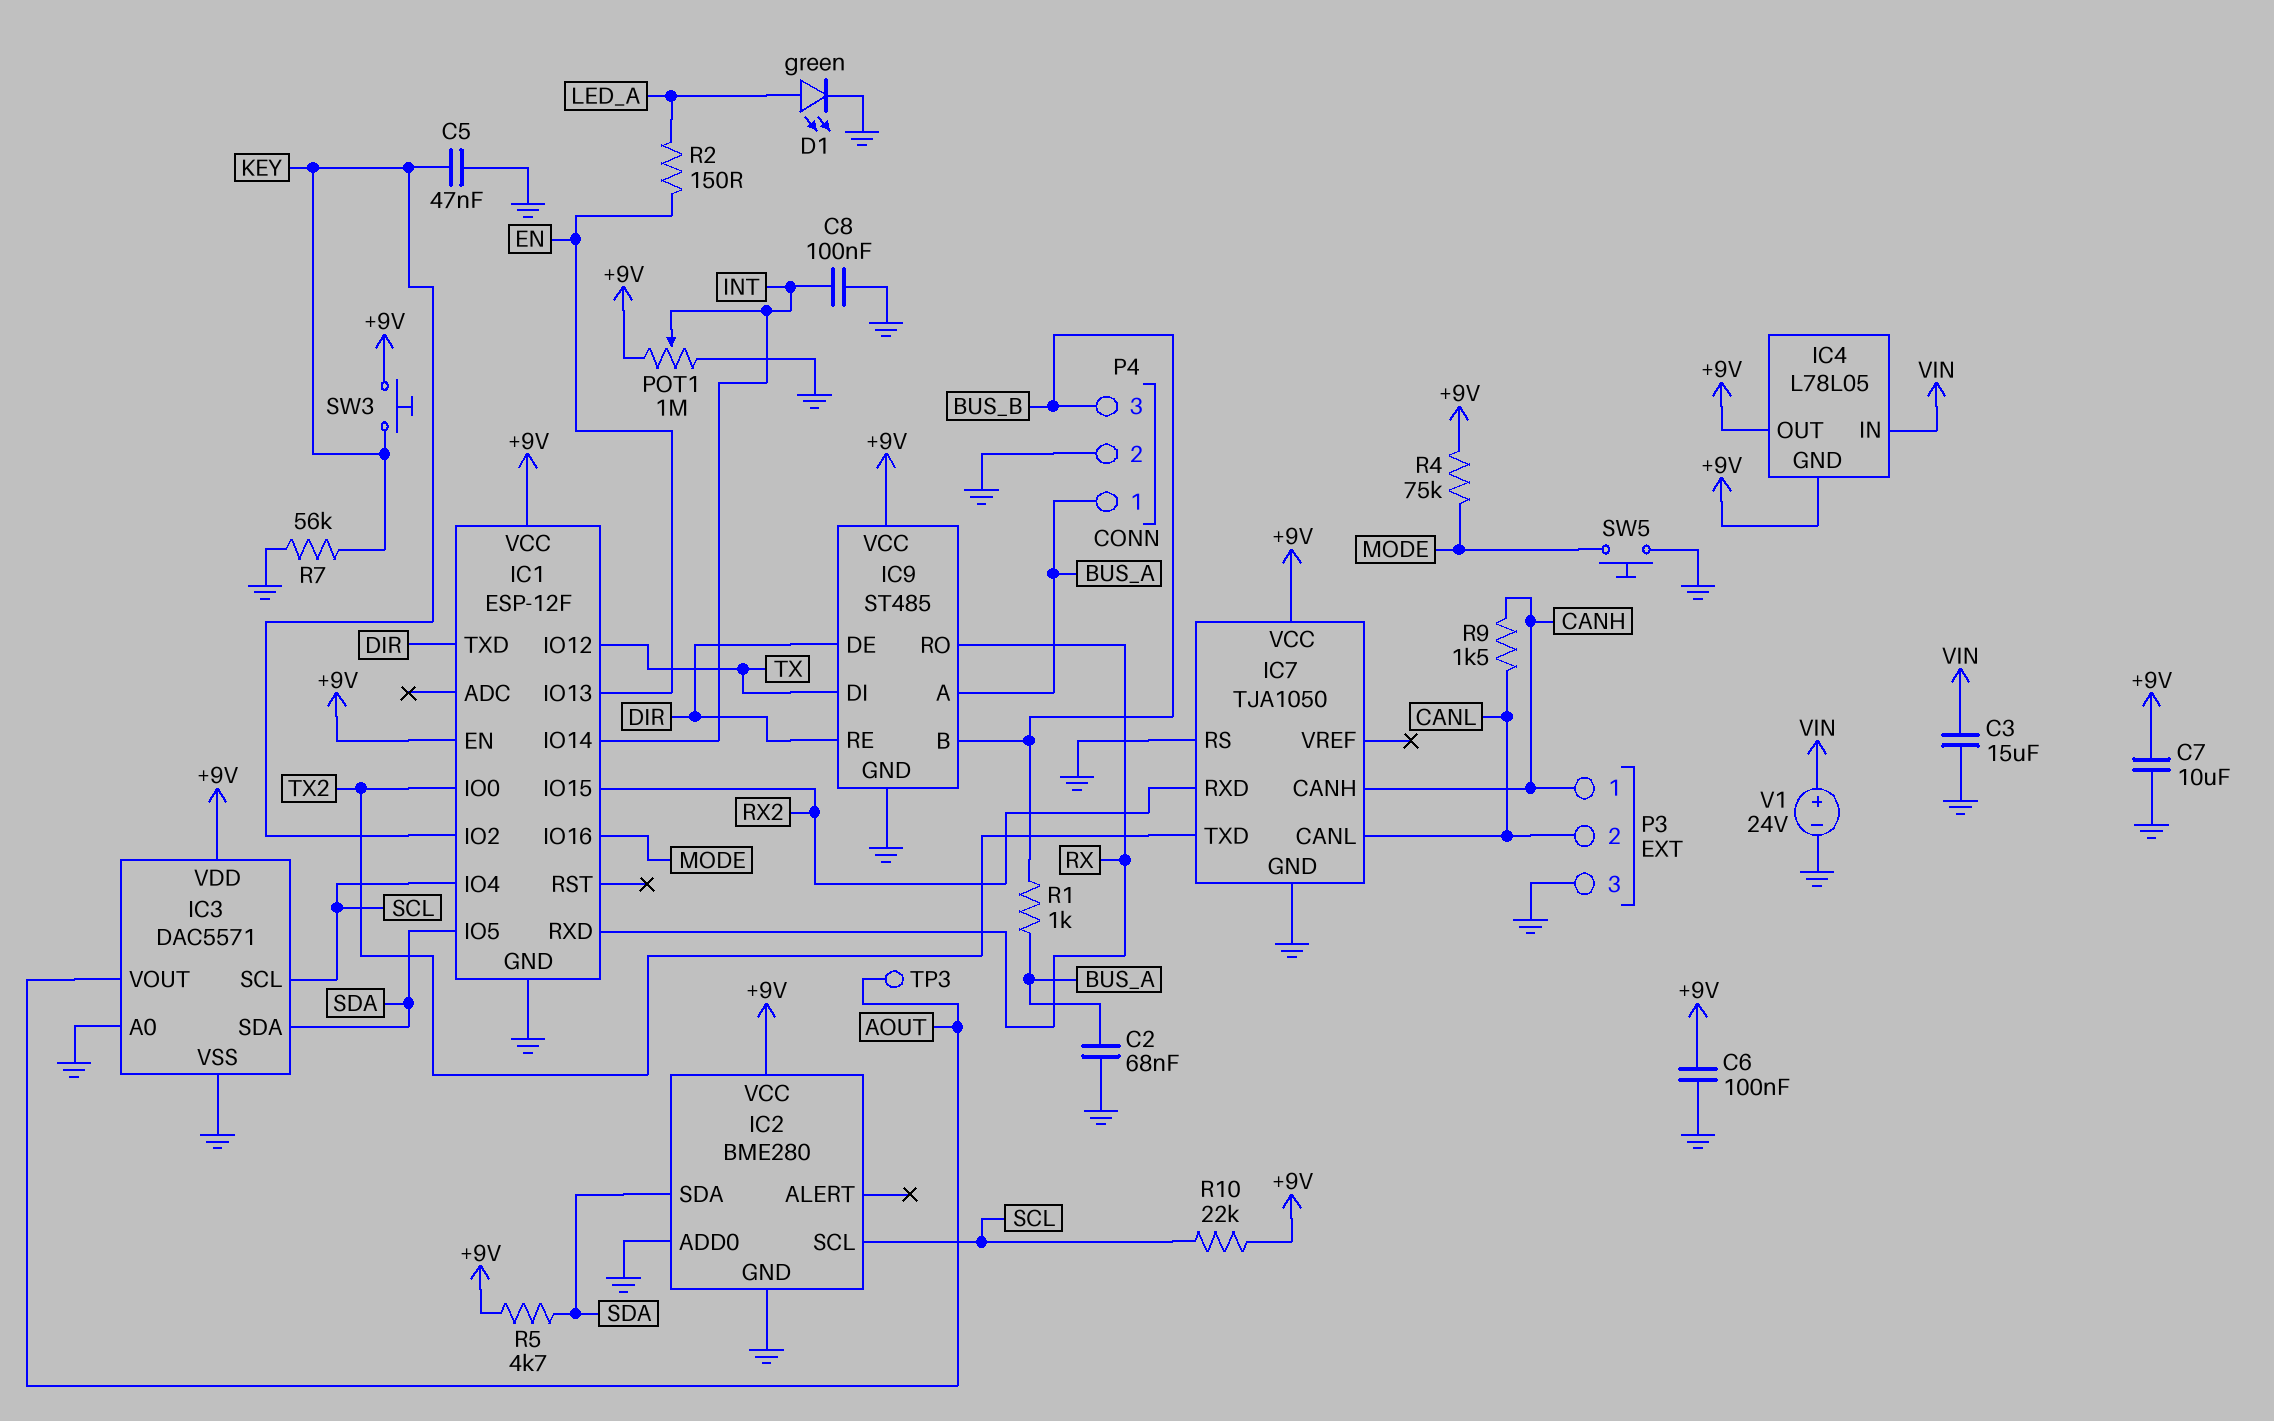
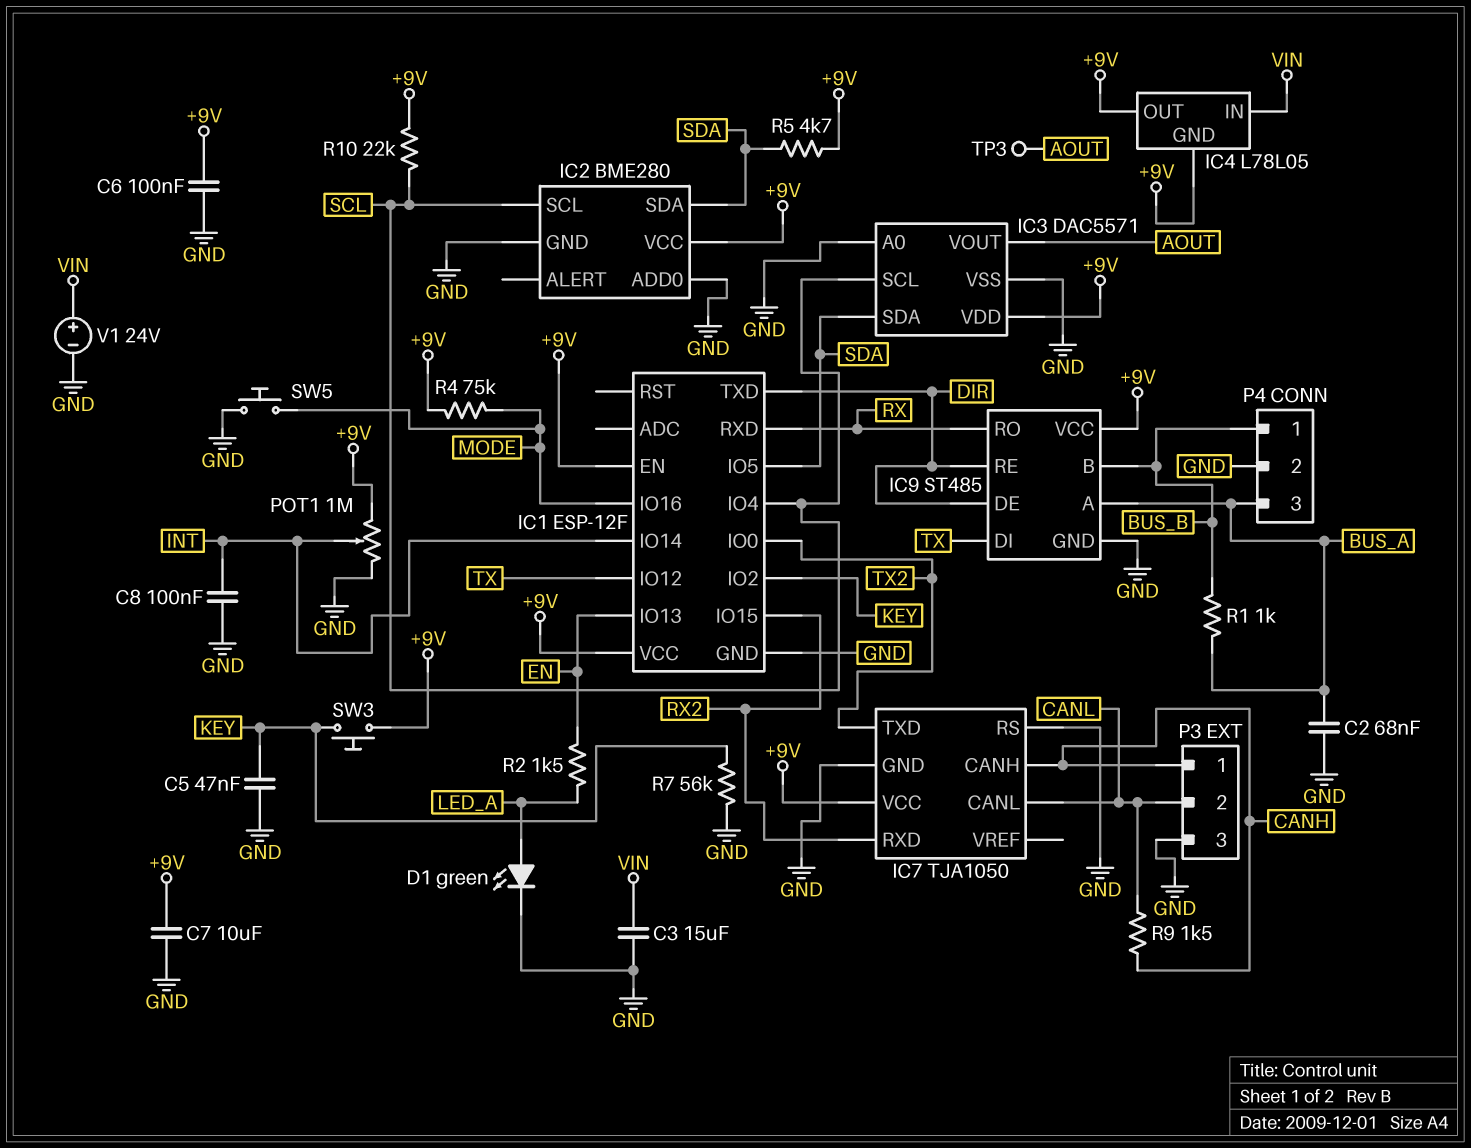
P4 pin 1: BUS_A -> BUS_B
P4 pin 3: BUS_B -> BUS_A
R2: 150 (EN, LED_A) -> 1.5k (EN, LED_A)

